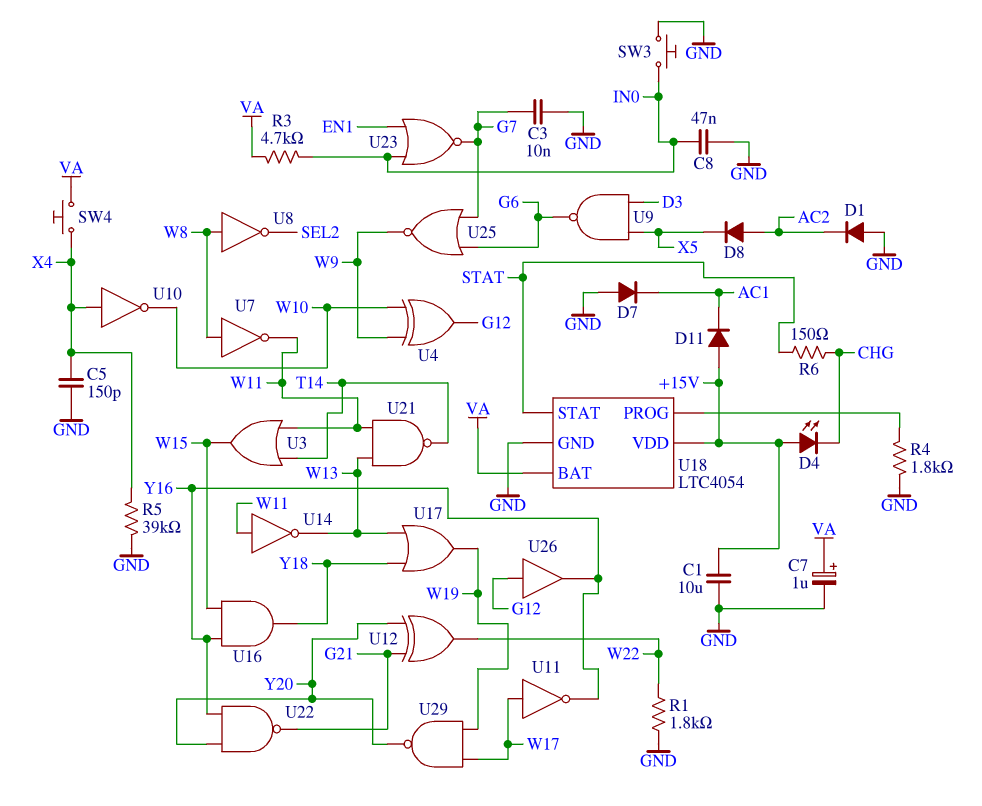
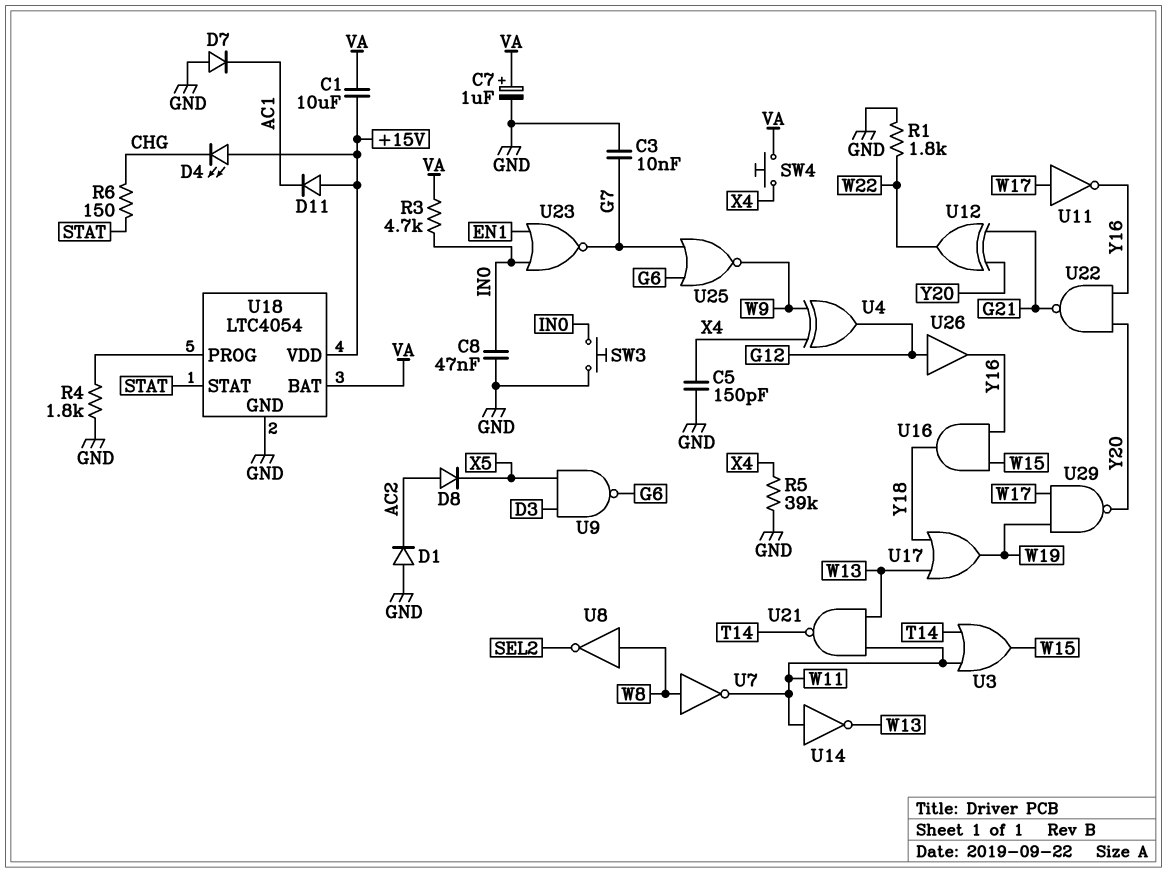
C1: 10uF (+15V, GND) -> 10uF (+15V, VA)
U4: XOR (in W9, in W10, out G12) -> XOR (in W9, in X4, out G12)
U10: NOT (in X4, out W10) -> none

